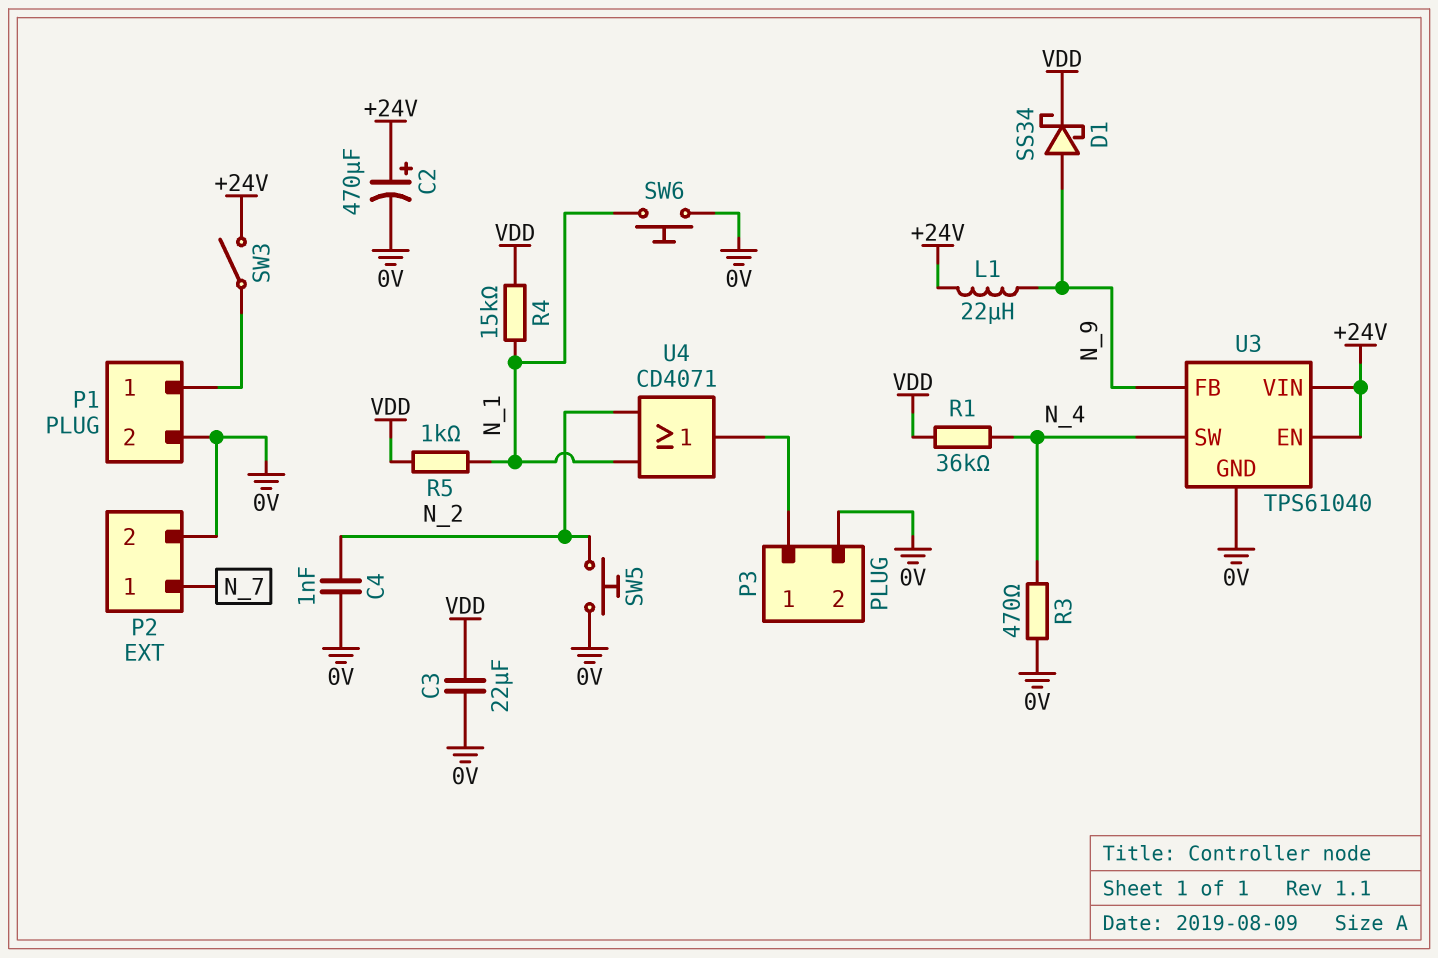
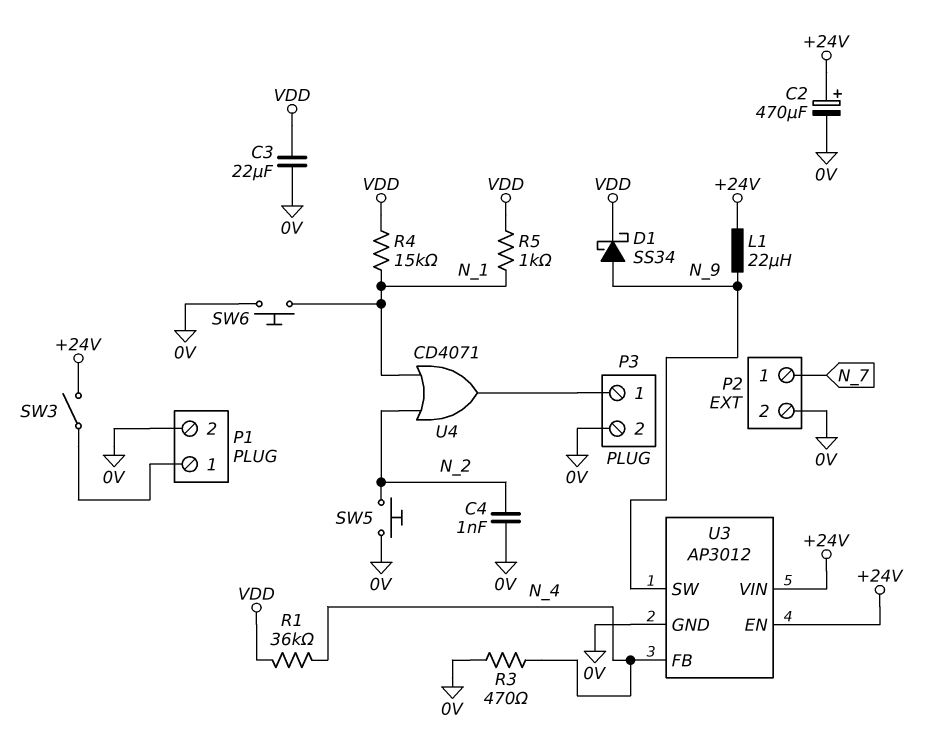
U3: TPS61040 -> AP3012
U3 pin FB: N_9 -> N_4
U3 pin SW: N_4 -> N_9

